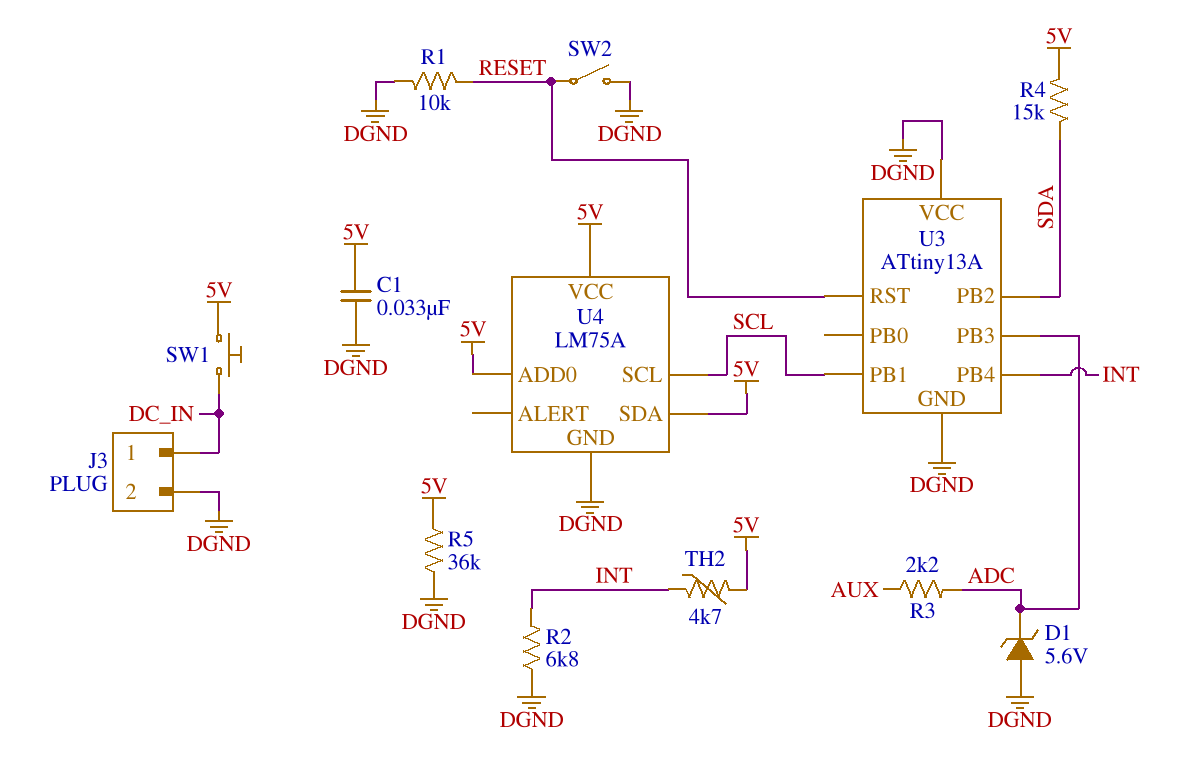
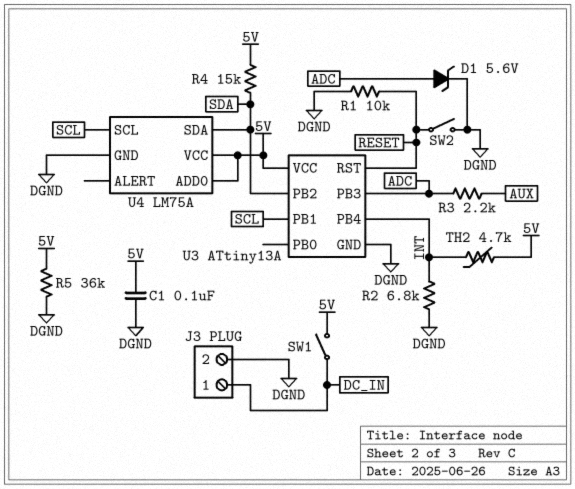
C1: 33nF (5V, DGND) -> 100nF (5V, DGND)
D1: zener 5.6V (A DGND, K ADC) -> zener 5.6V (A ADC, K DGND)
SW1: button (5V, DC_IN) -> switch (5V, DC_IN)
U3 pin VCC: DGND -> 5V
U4 pin SDA: 5V -> SDA

